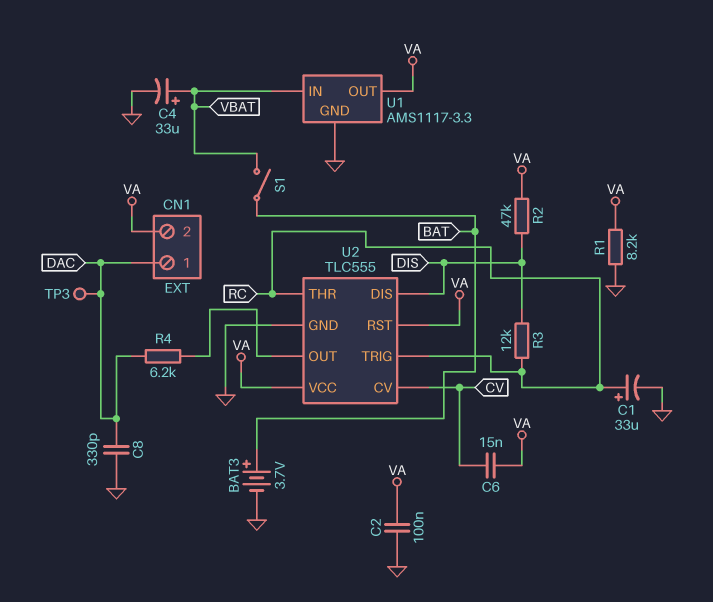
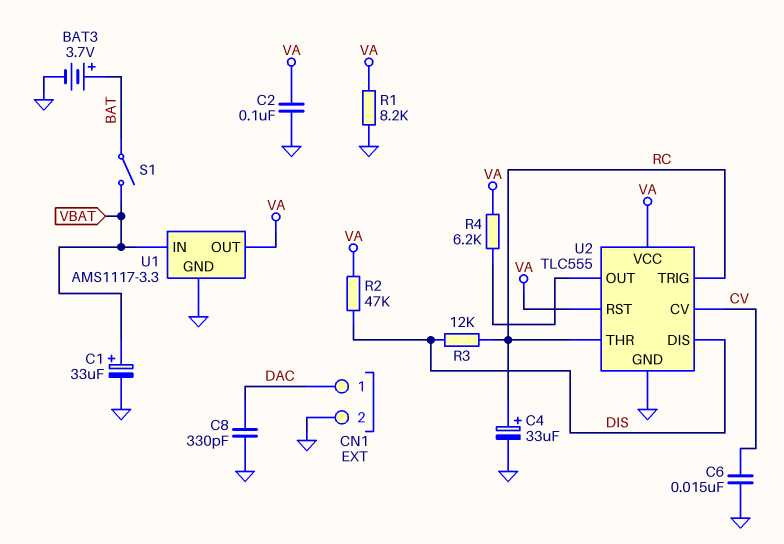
C1: 33uF (plus RC, minus GND) -> 33uF (plus VBAT, minus GND)
C4: 33uF (plus VBAT, minus GND) -> 33uF (plus RC, minus GND)
C6: 15nF (CV, VA) -> 15nF (CV, GND)
CN1 pin 2: VA -> GND
R4: 6.2k (DAC, U2/OUT) -> 6.2k (U2/OUT, VA)
TP3: test point (DAC) -> none

